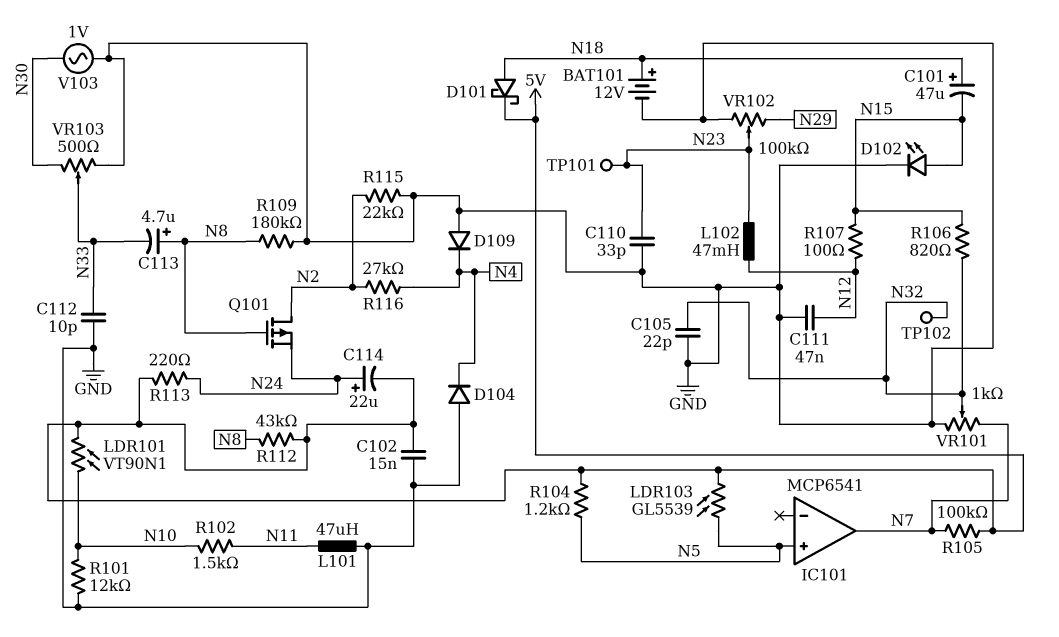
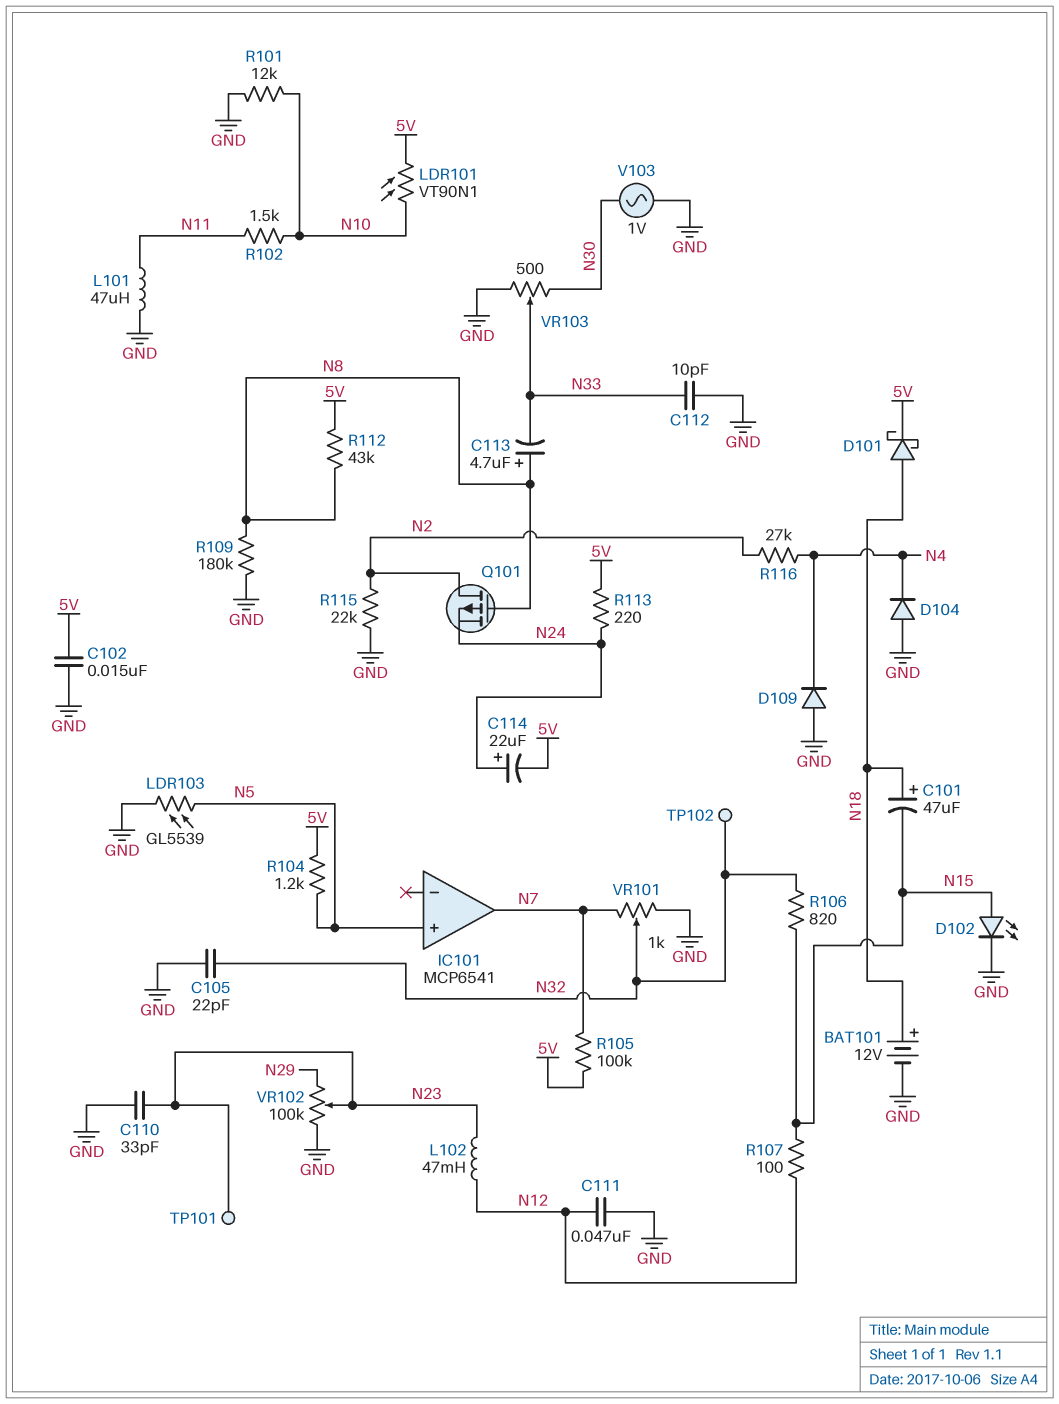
LDR103: GL5539 (5V, N5) -> GL5539 (GND, N5)

